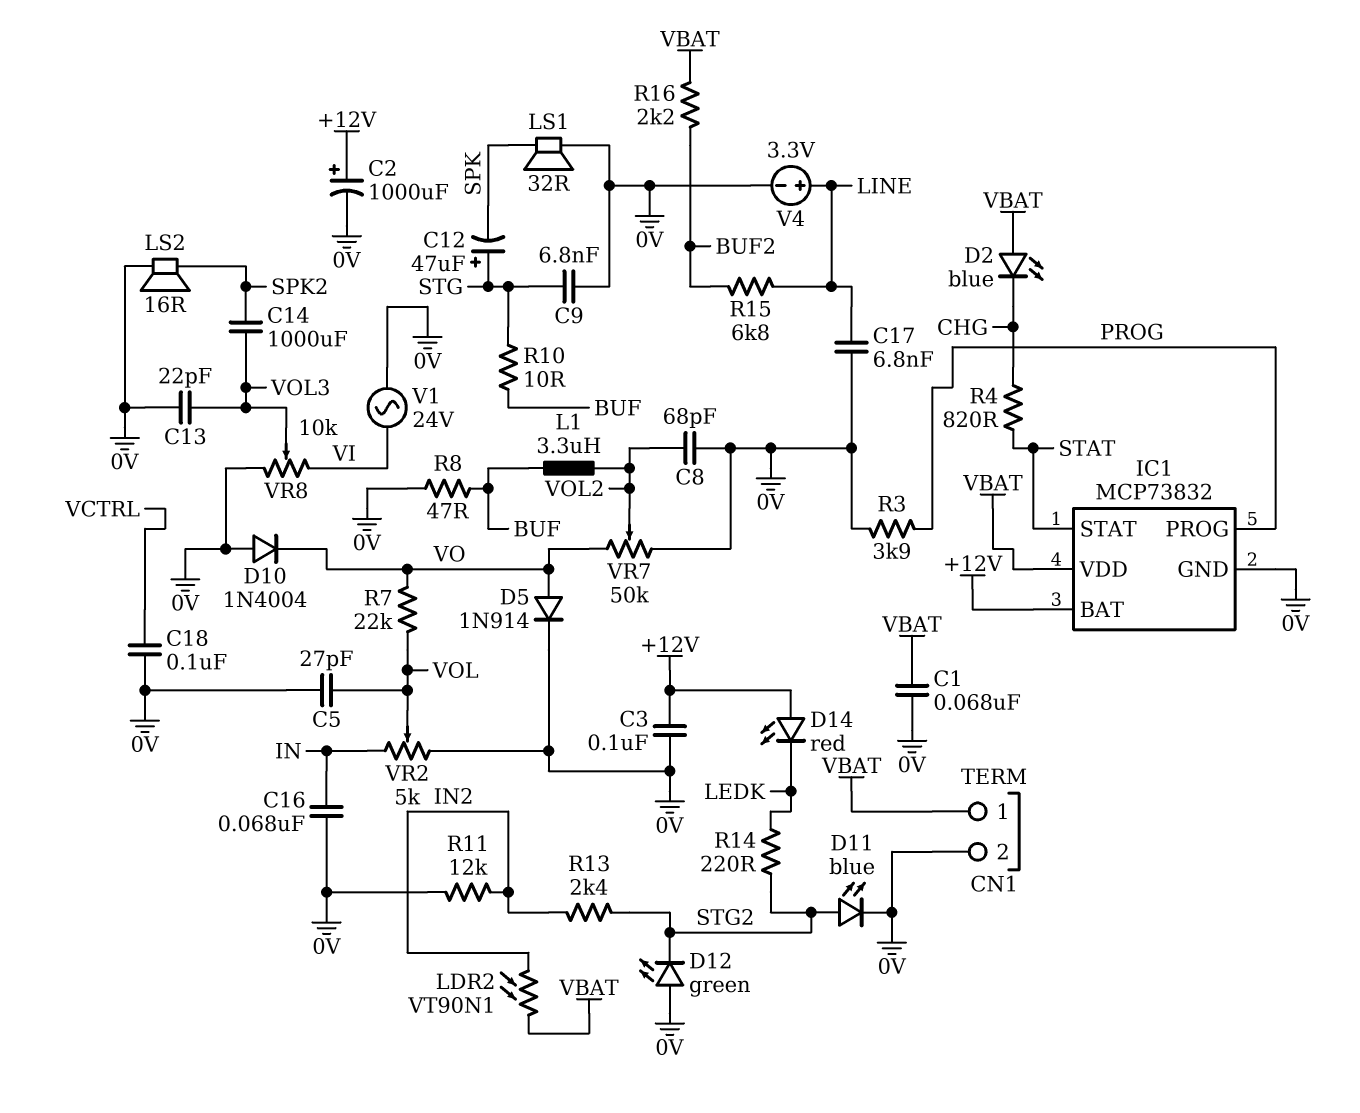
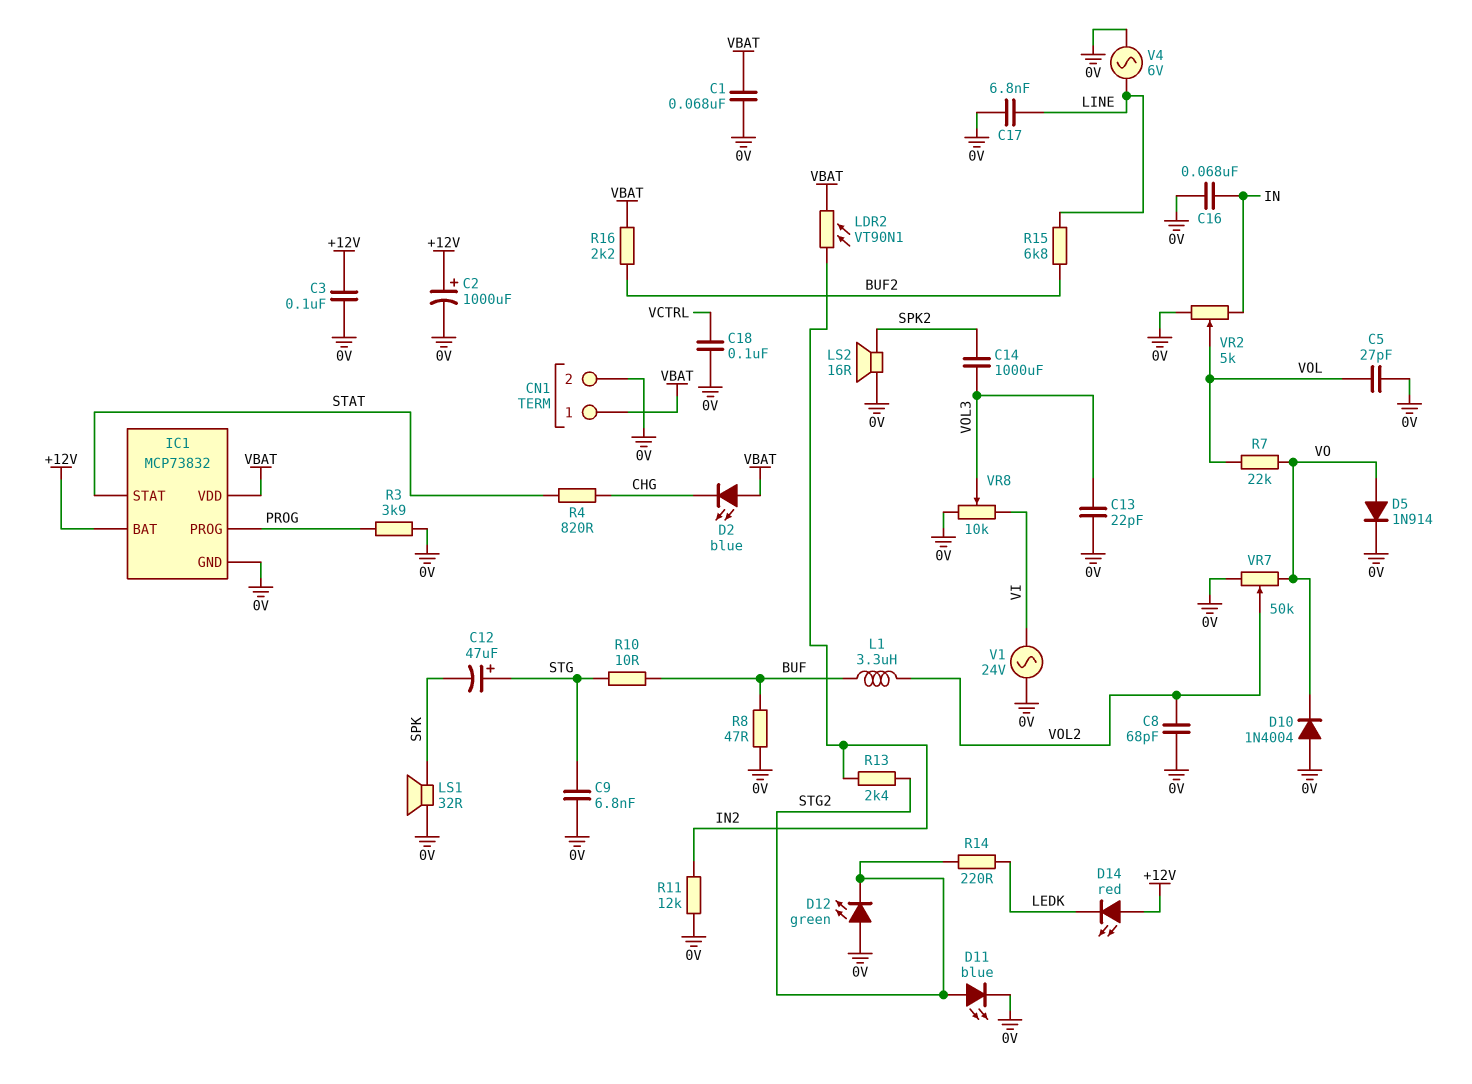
V4: 3.3V (plus LINE, minus 0V) -> AC 6V (0V, LINE)

